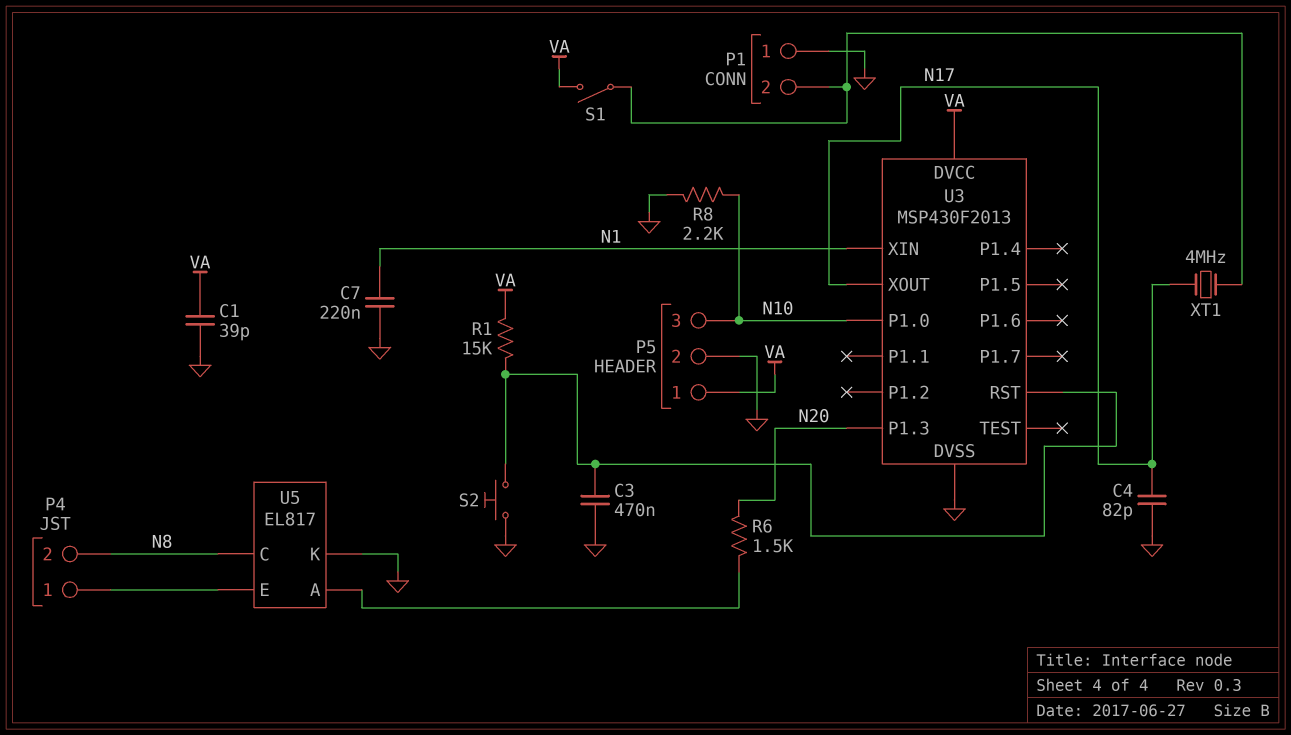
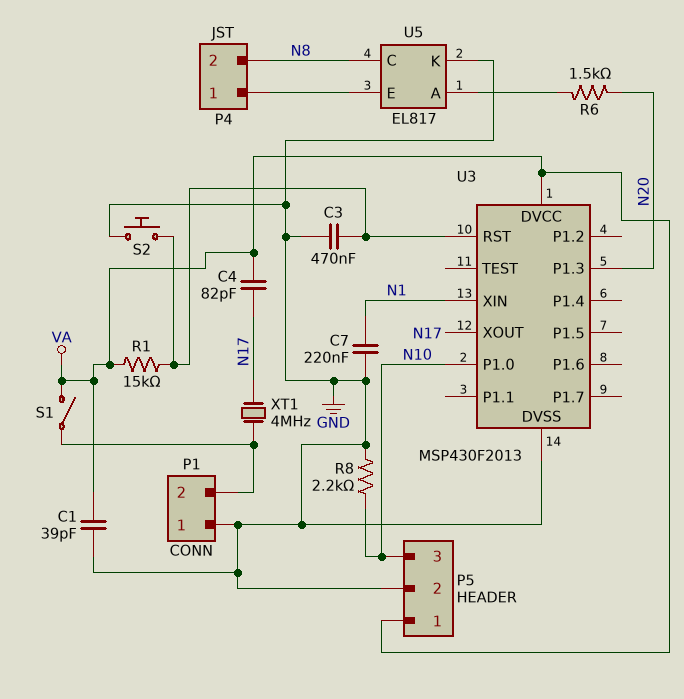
C4: 82pF (GND, N17) -> 82pF (N17, VA)

